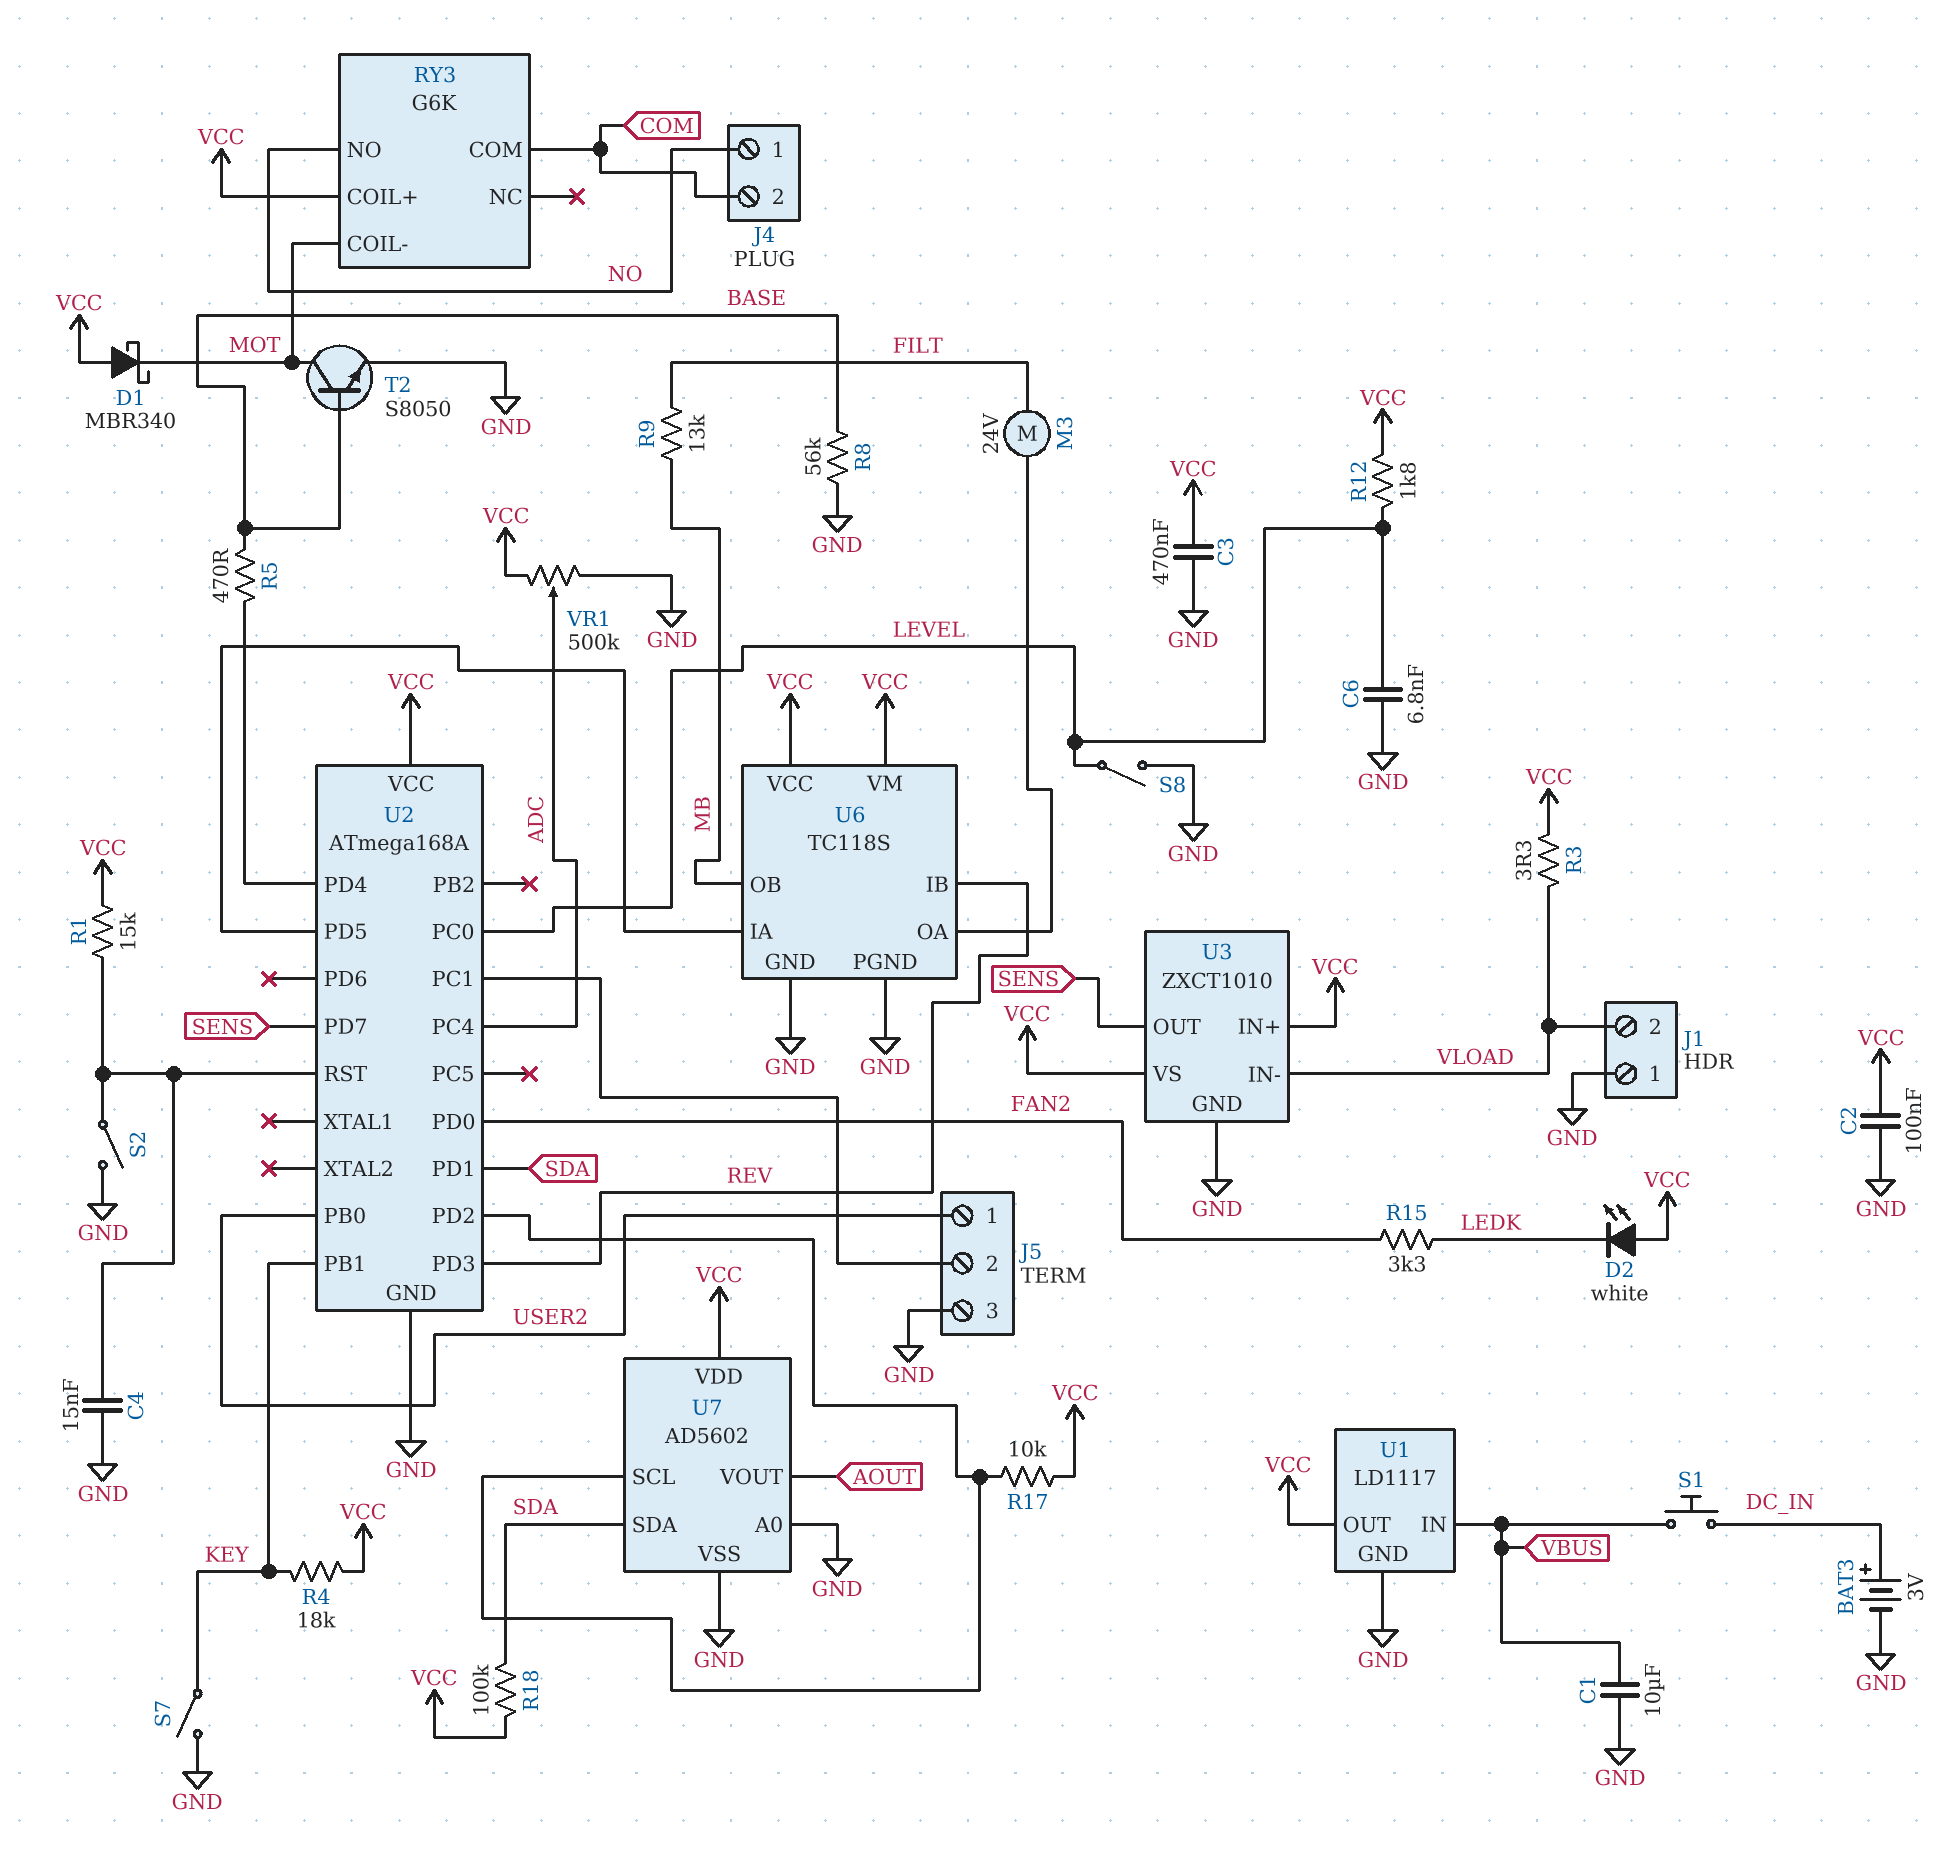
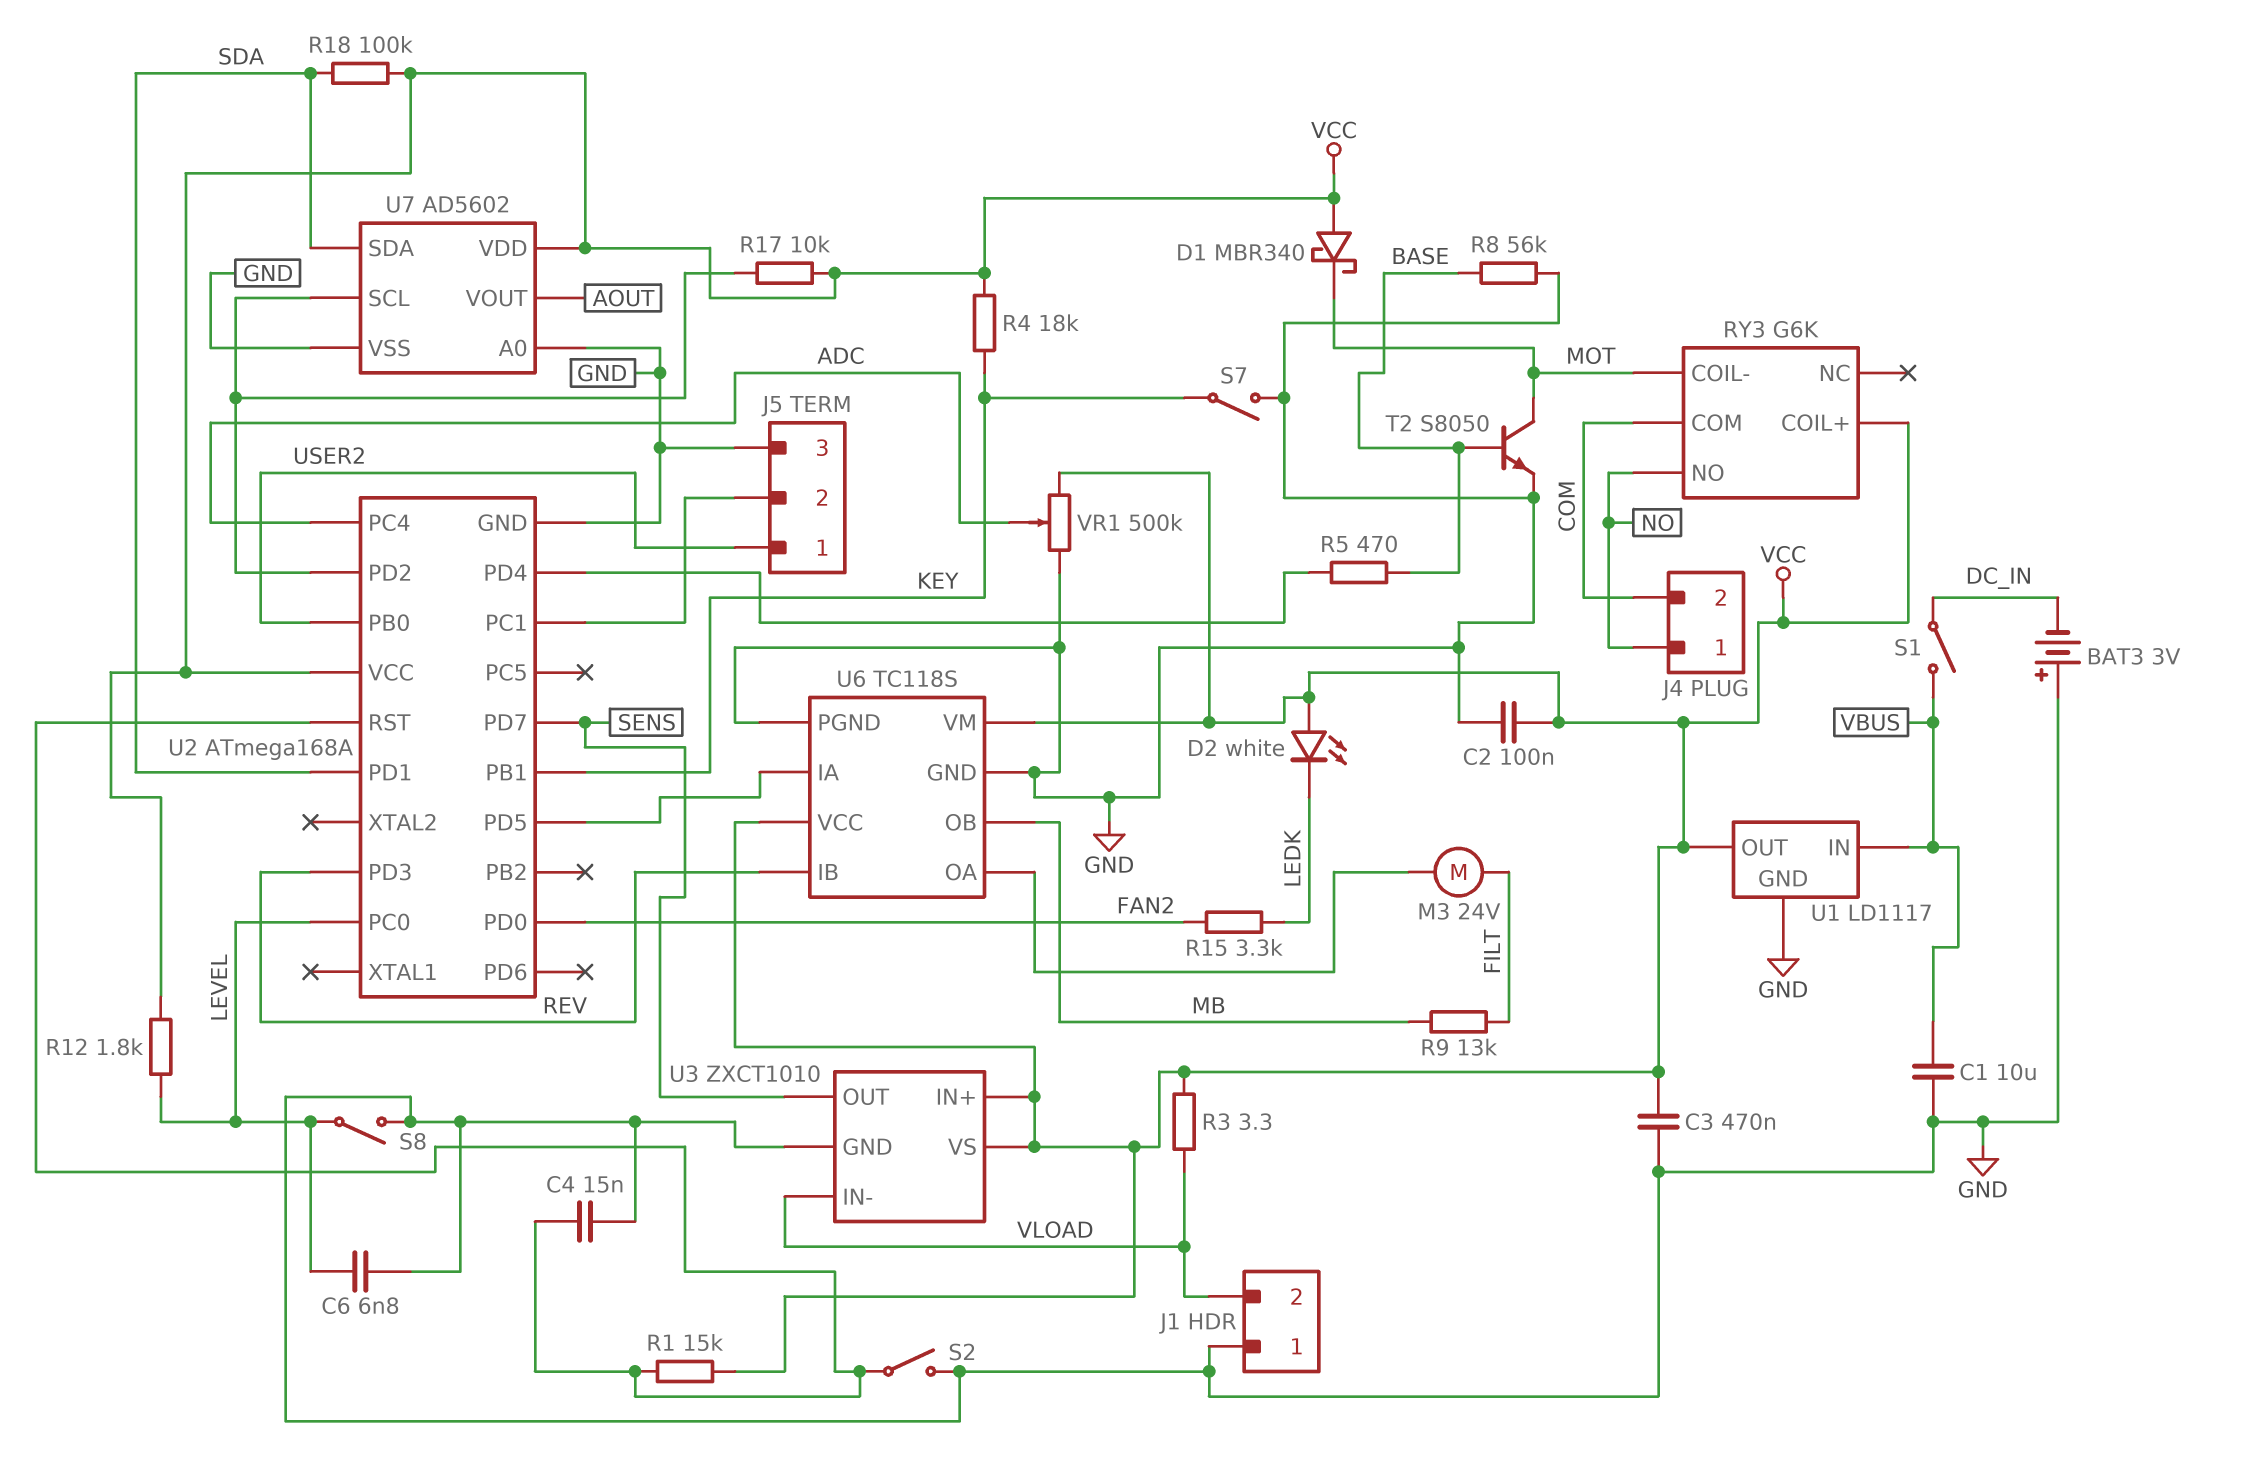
BAT3: 3V (plus DC_IN, minus GND) -> 3V (plus GND, minus DC_IN)
S1: button (DC_IN, VBUS) -> switch (DC_IN, VBUS)

